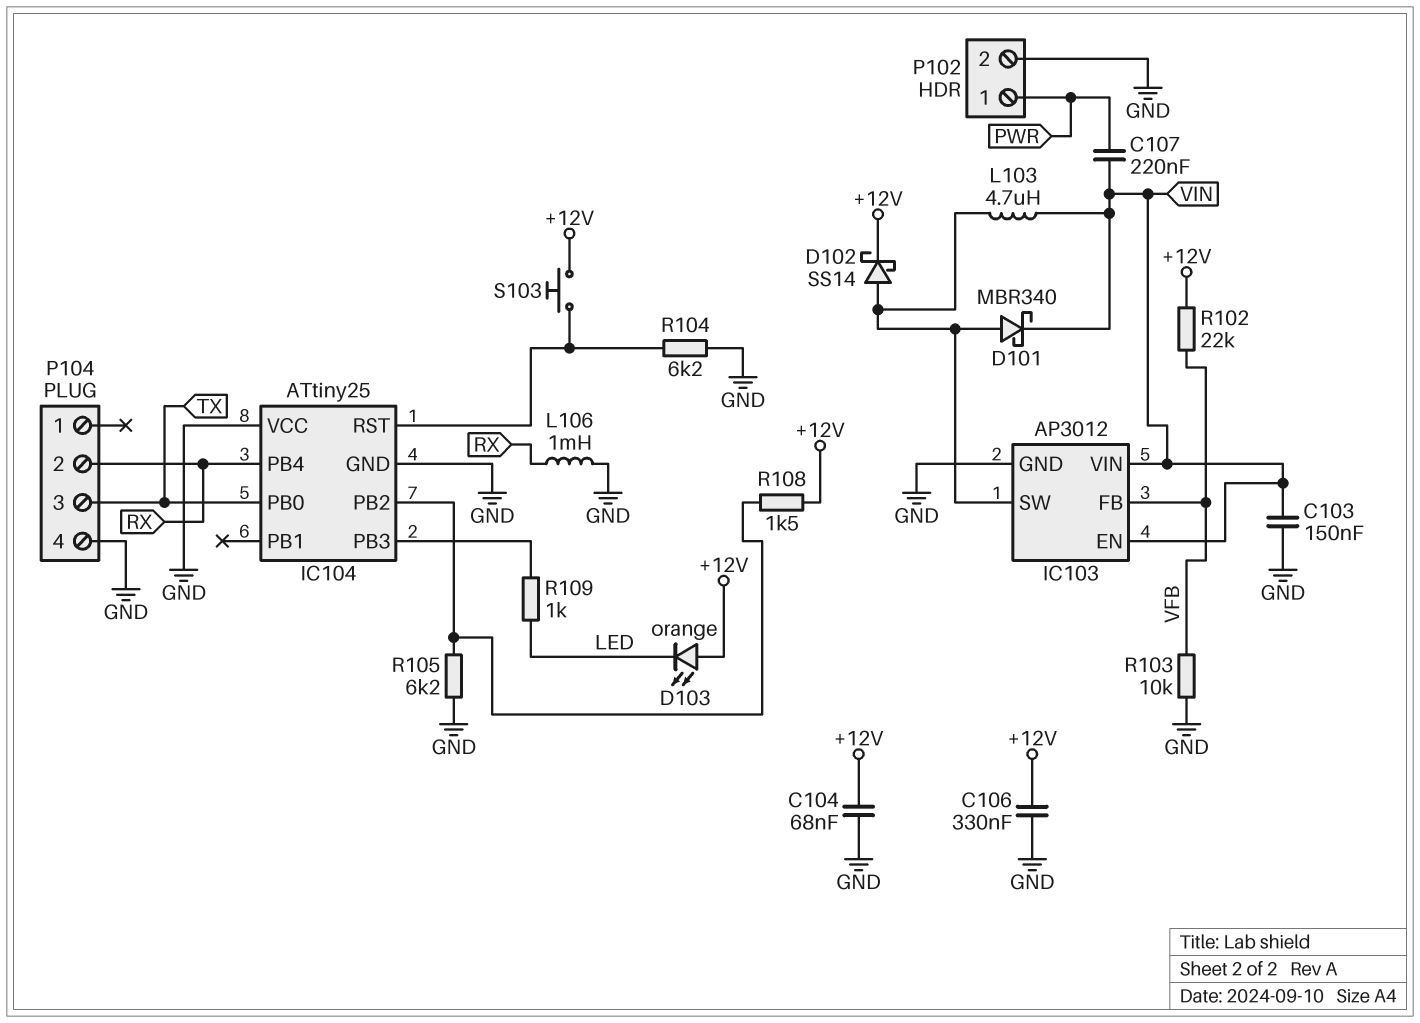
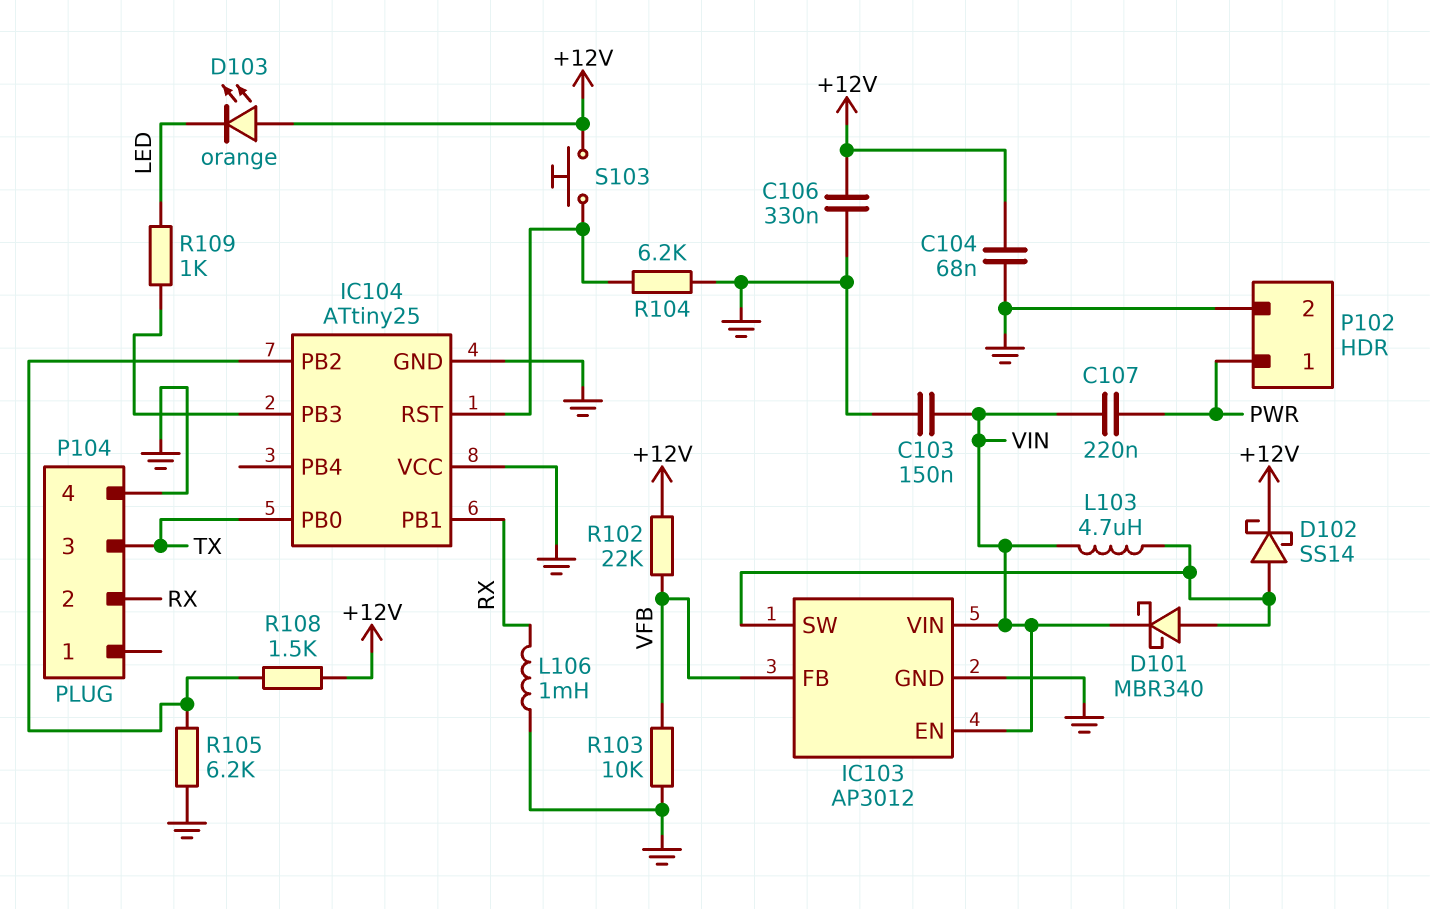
IC104 pin PB1: none -> RX
IC104 pin PB4: RX -> none

